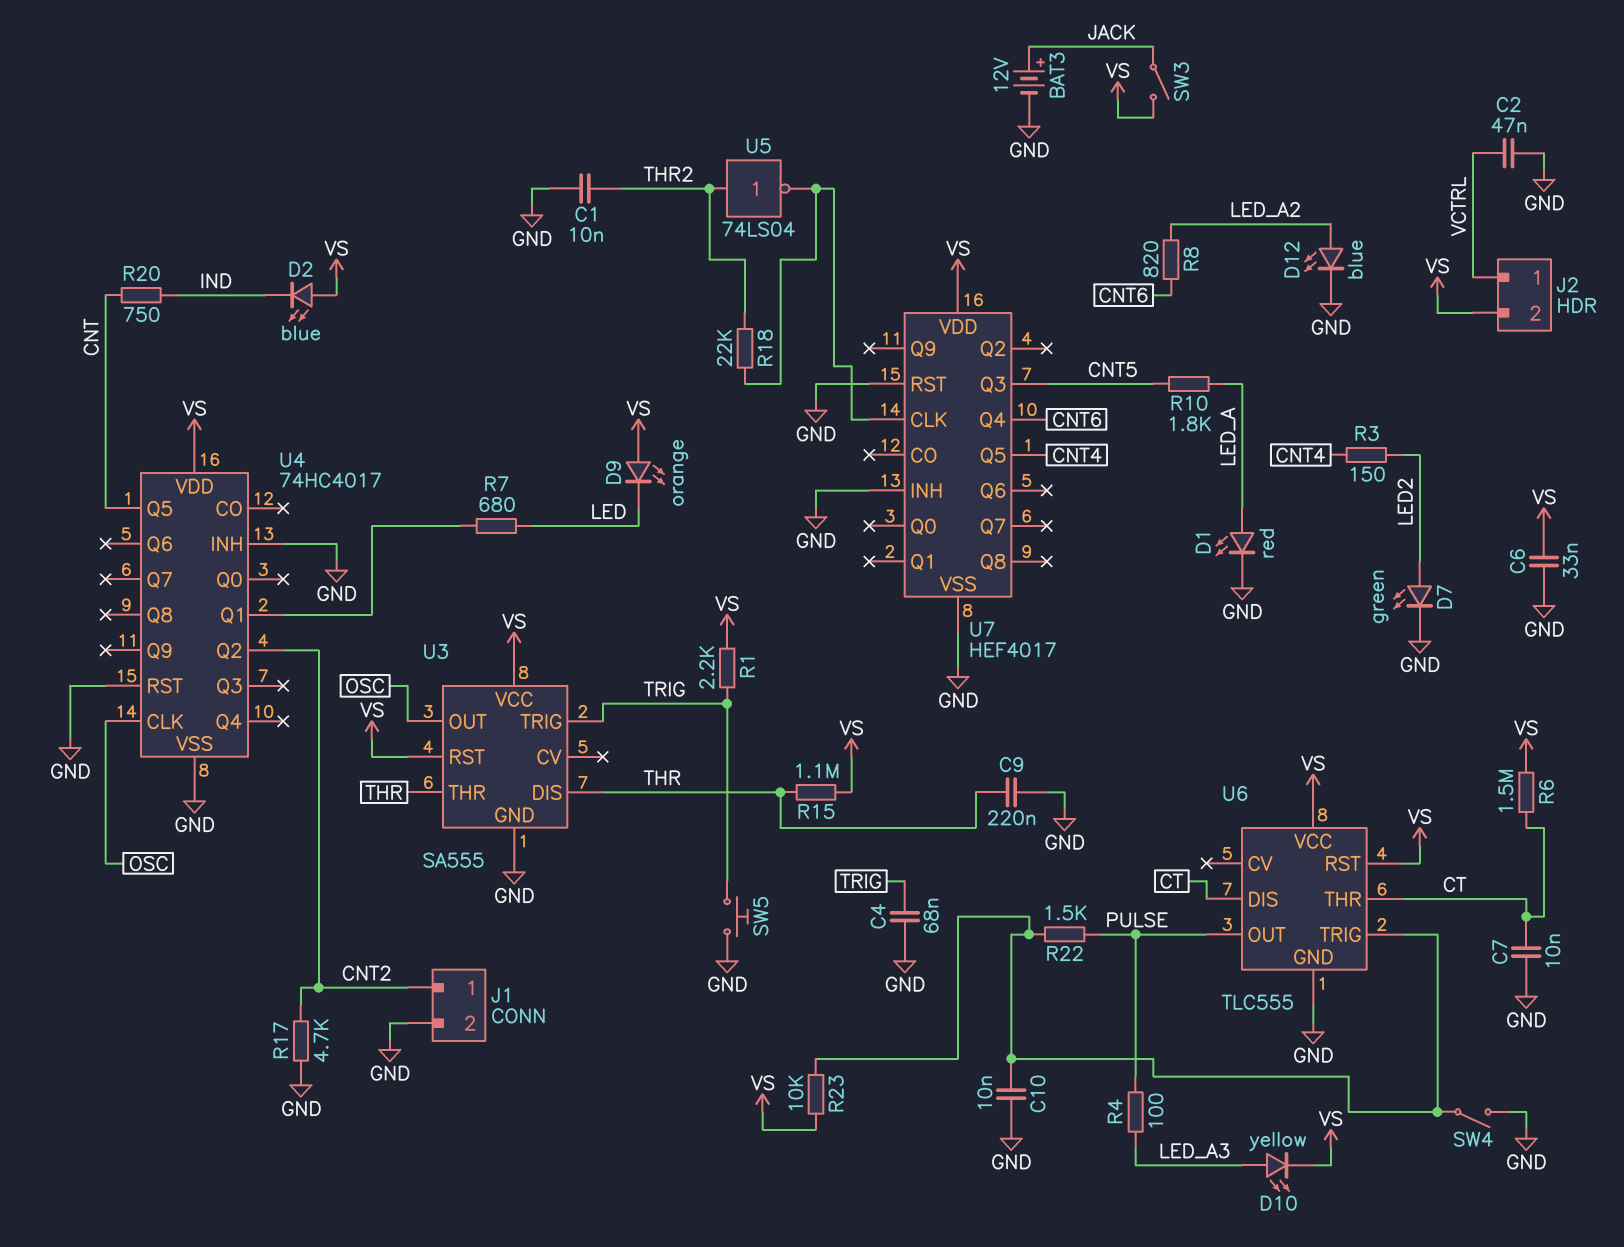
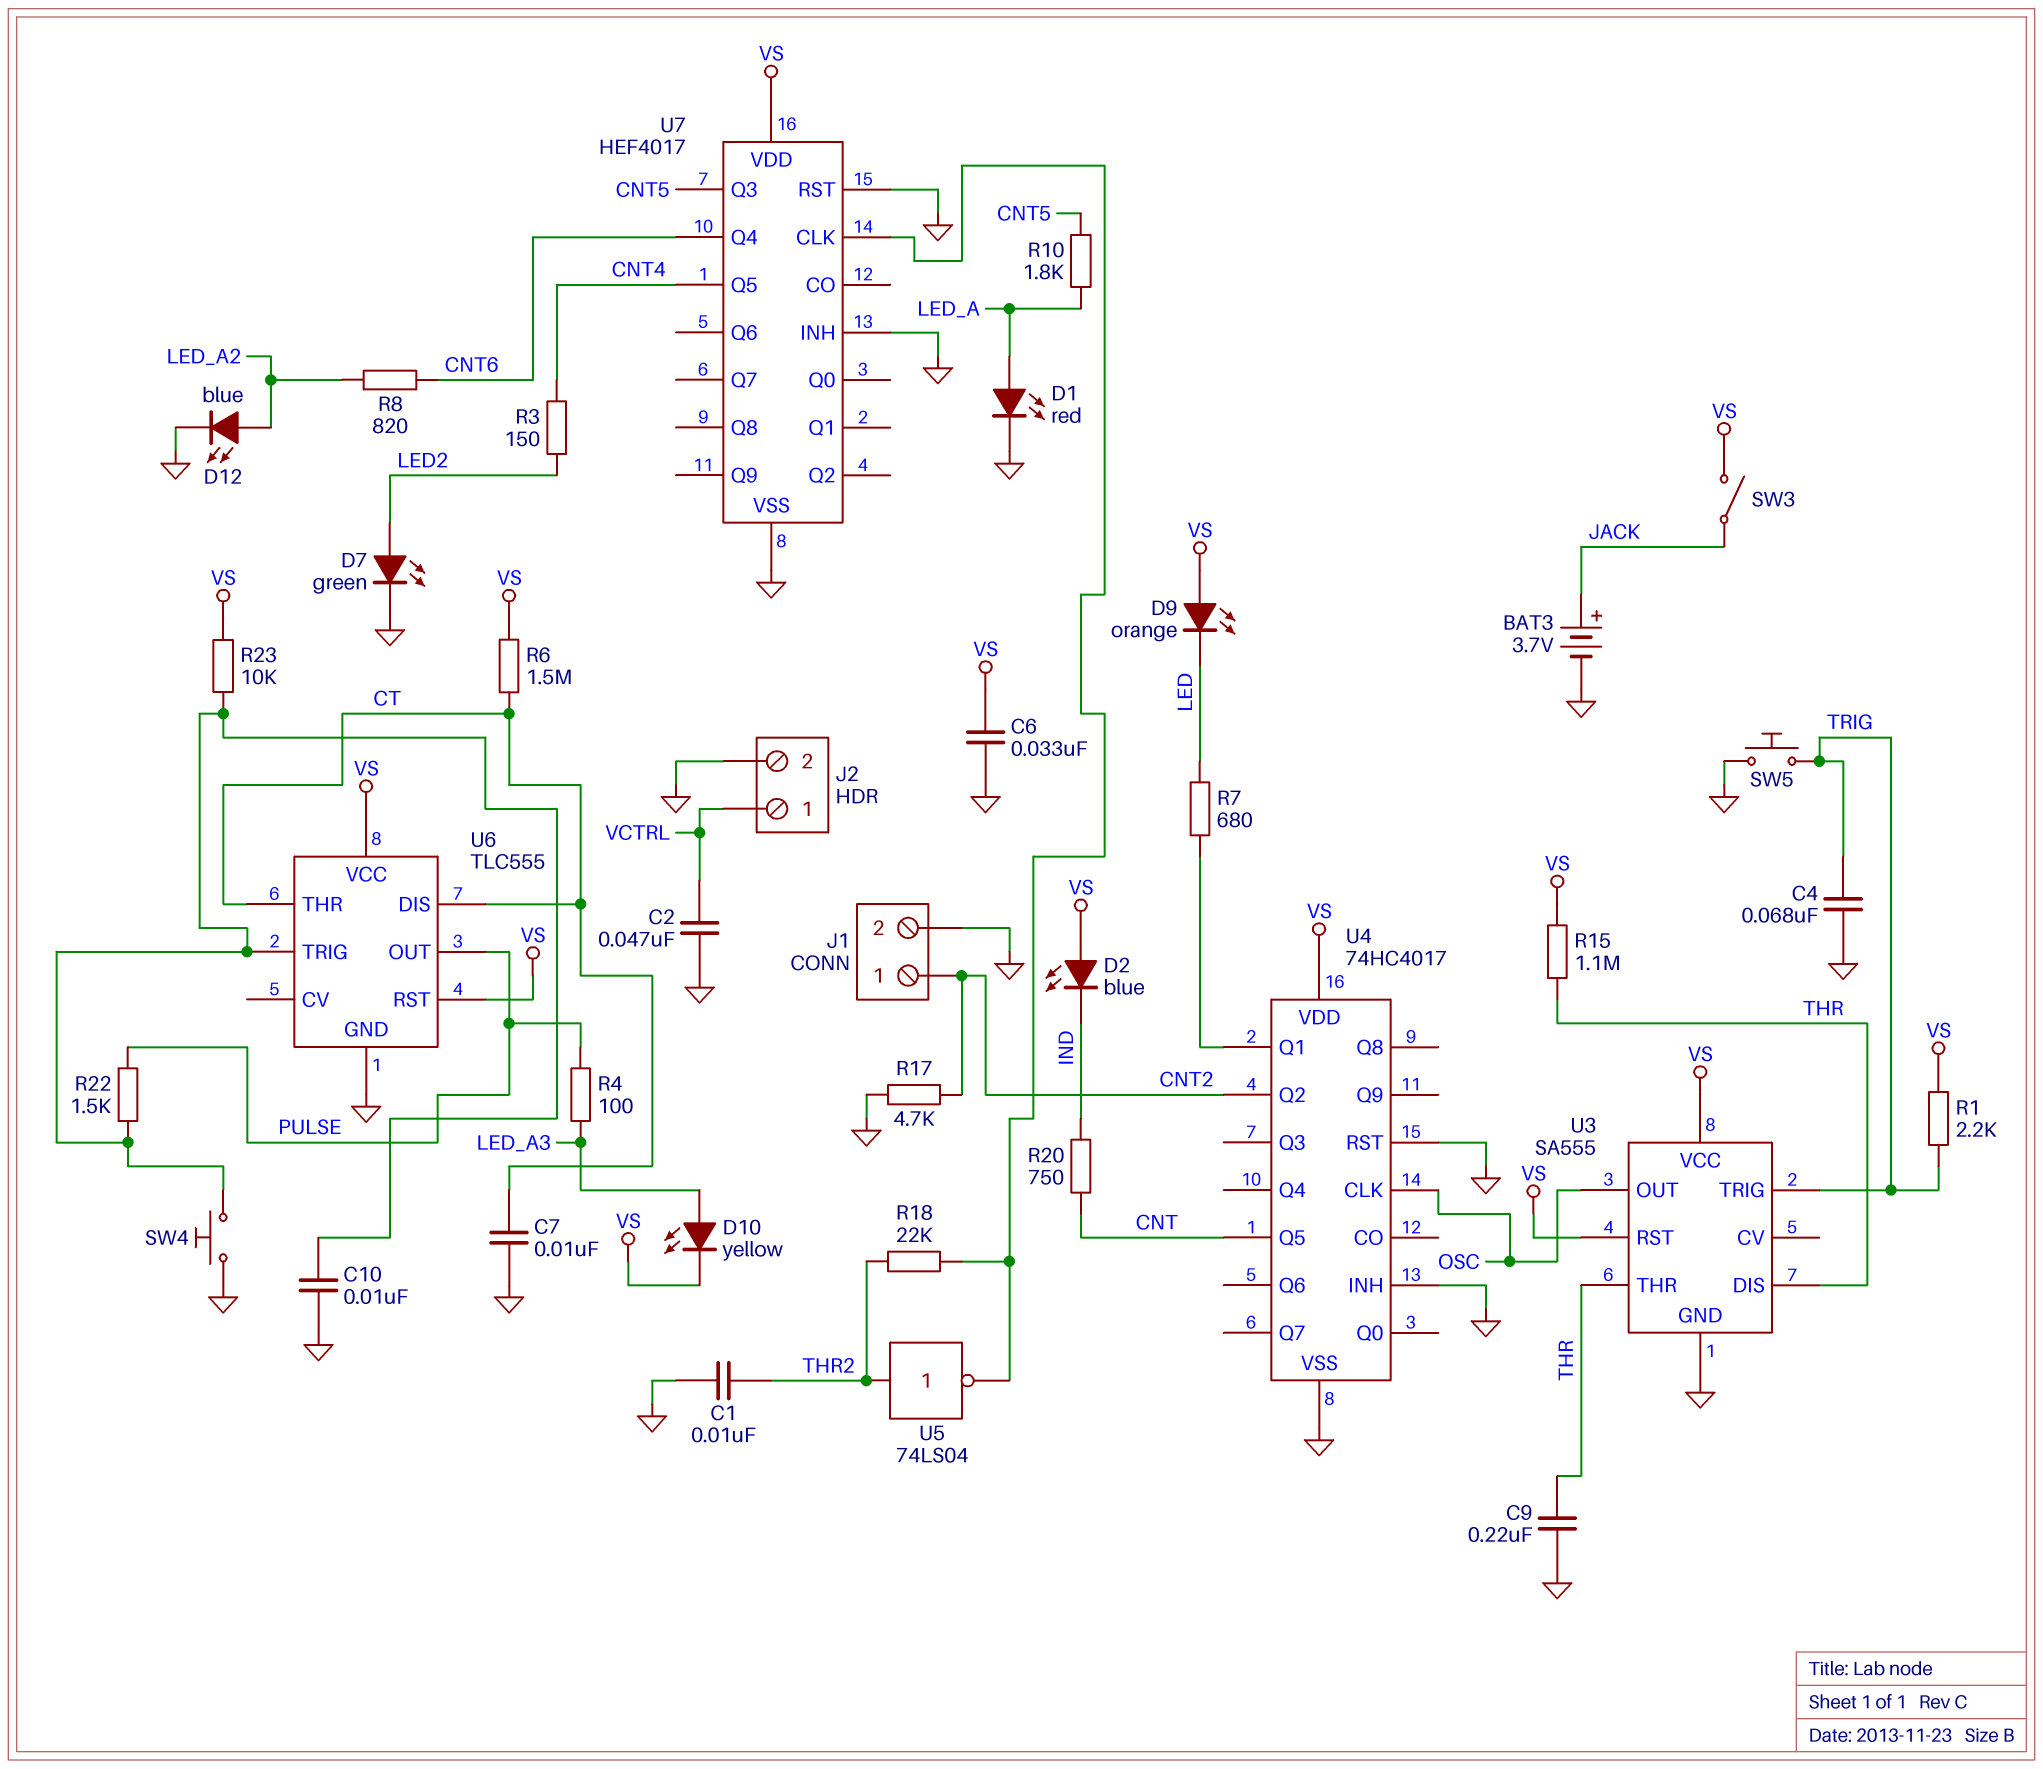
BAT3: 12V (plus JACK, minus GND) -> 3.7V (plus JACK, minus GND)
J2 pin 2: VS -> GND
SW4: switch (GND, U6/TRIG) -> button (GND, U6/TRIG)

